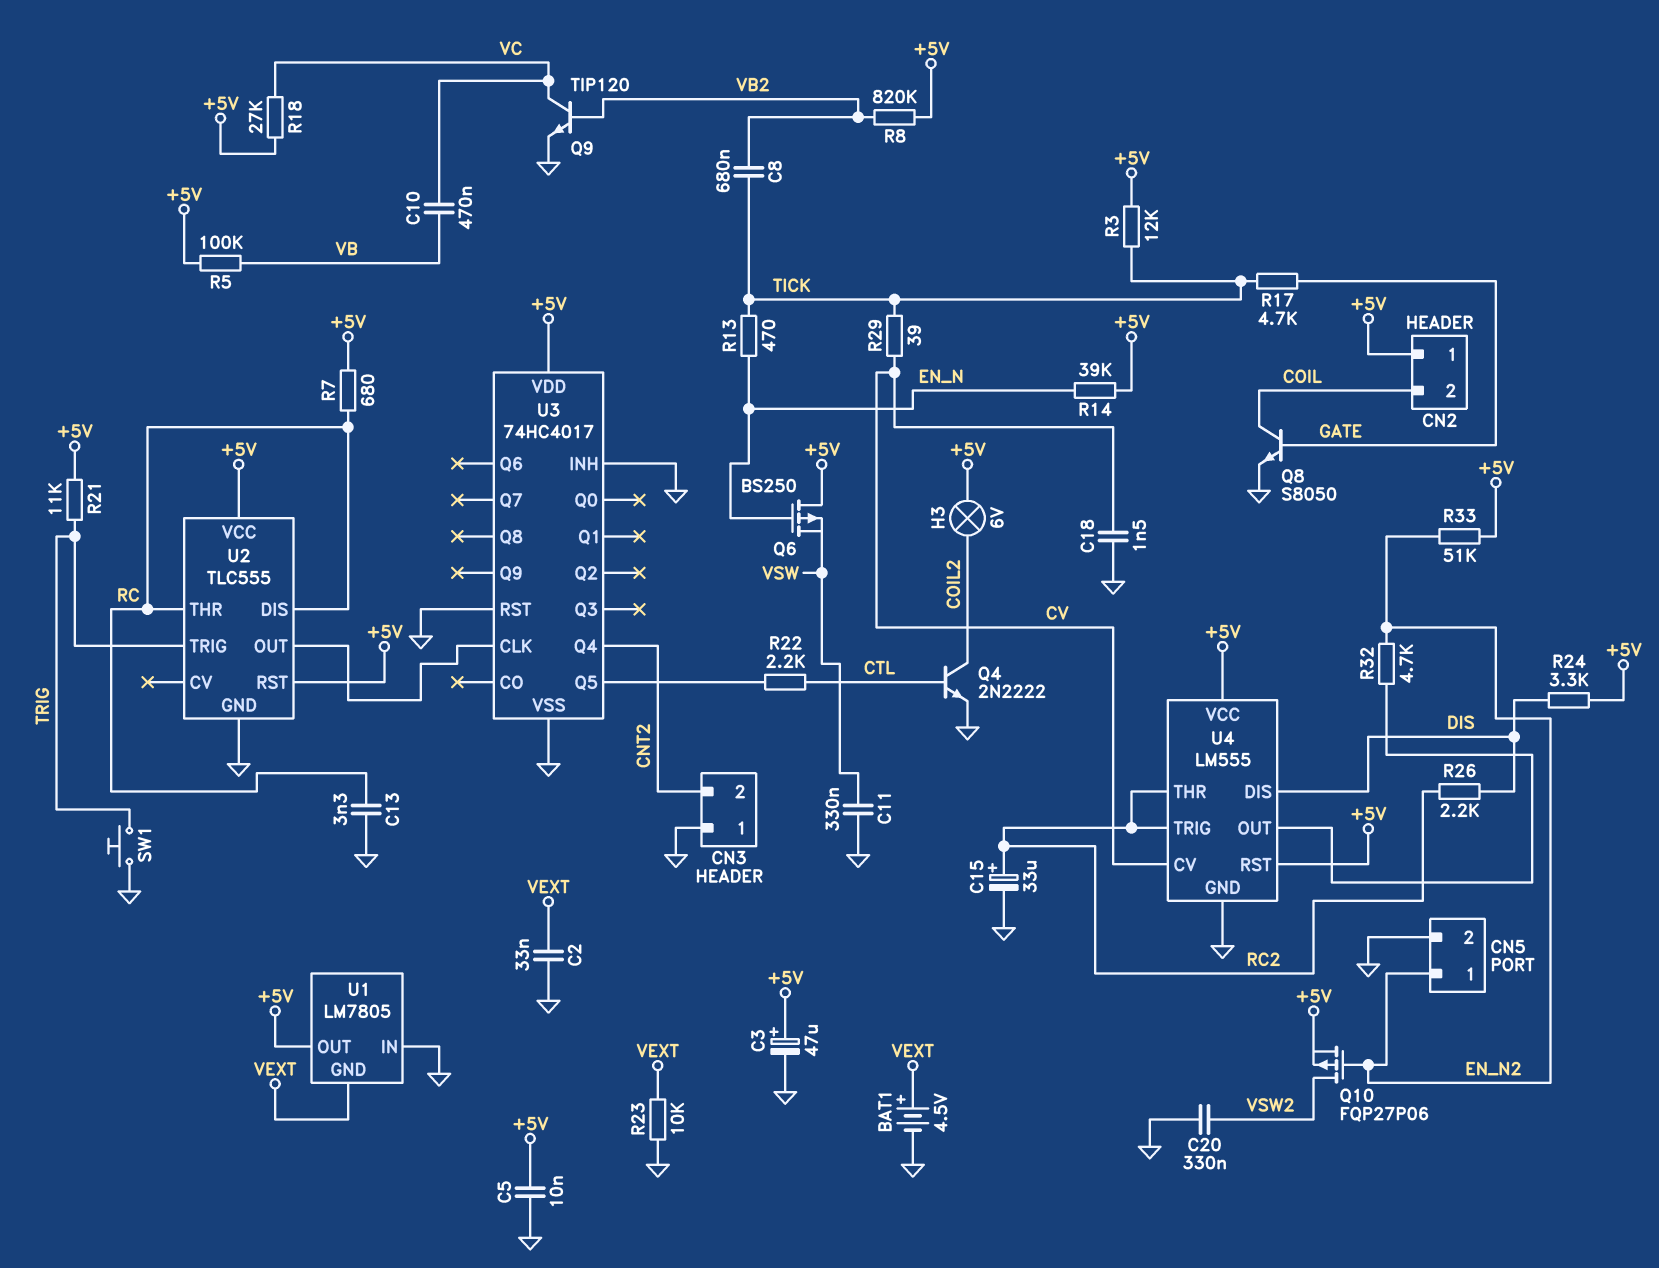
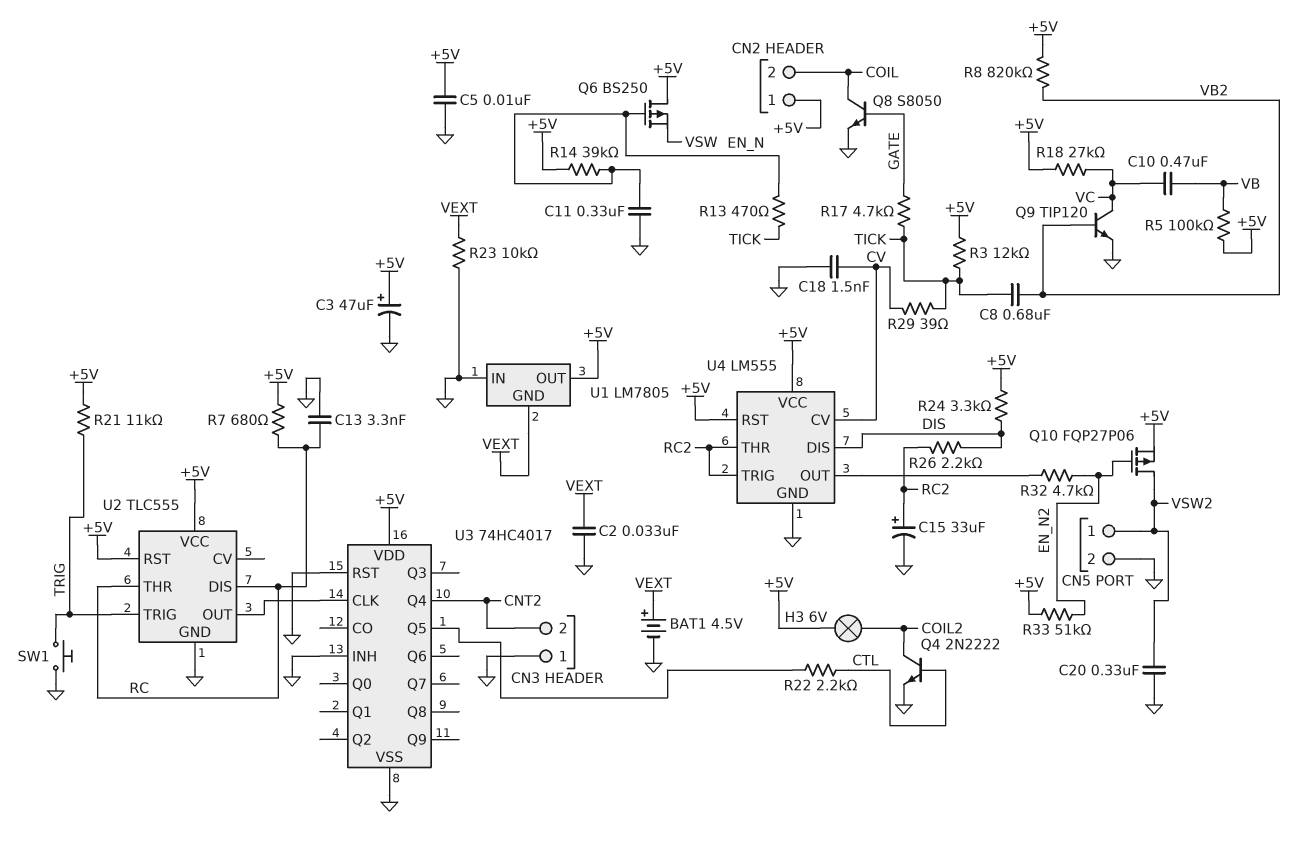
C11: 330nF (GND, VSW) -> 330nF (EN_N, GND)
CN5 pin 1: EN_N2 -> VSW2

